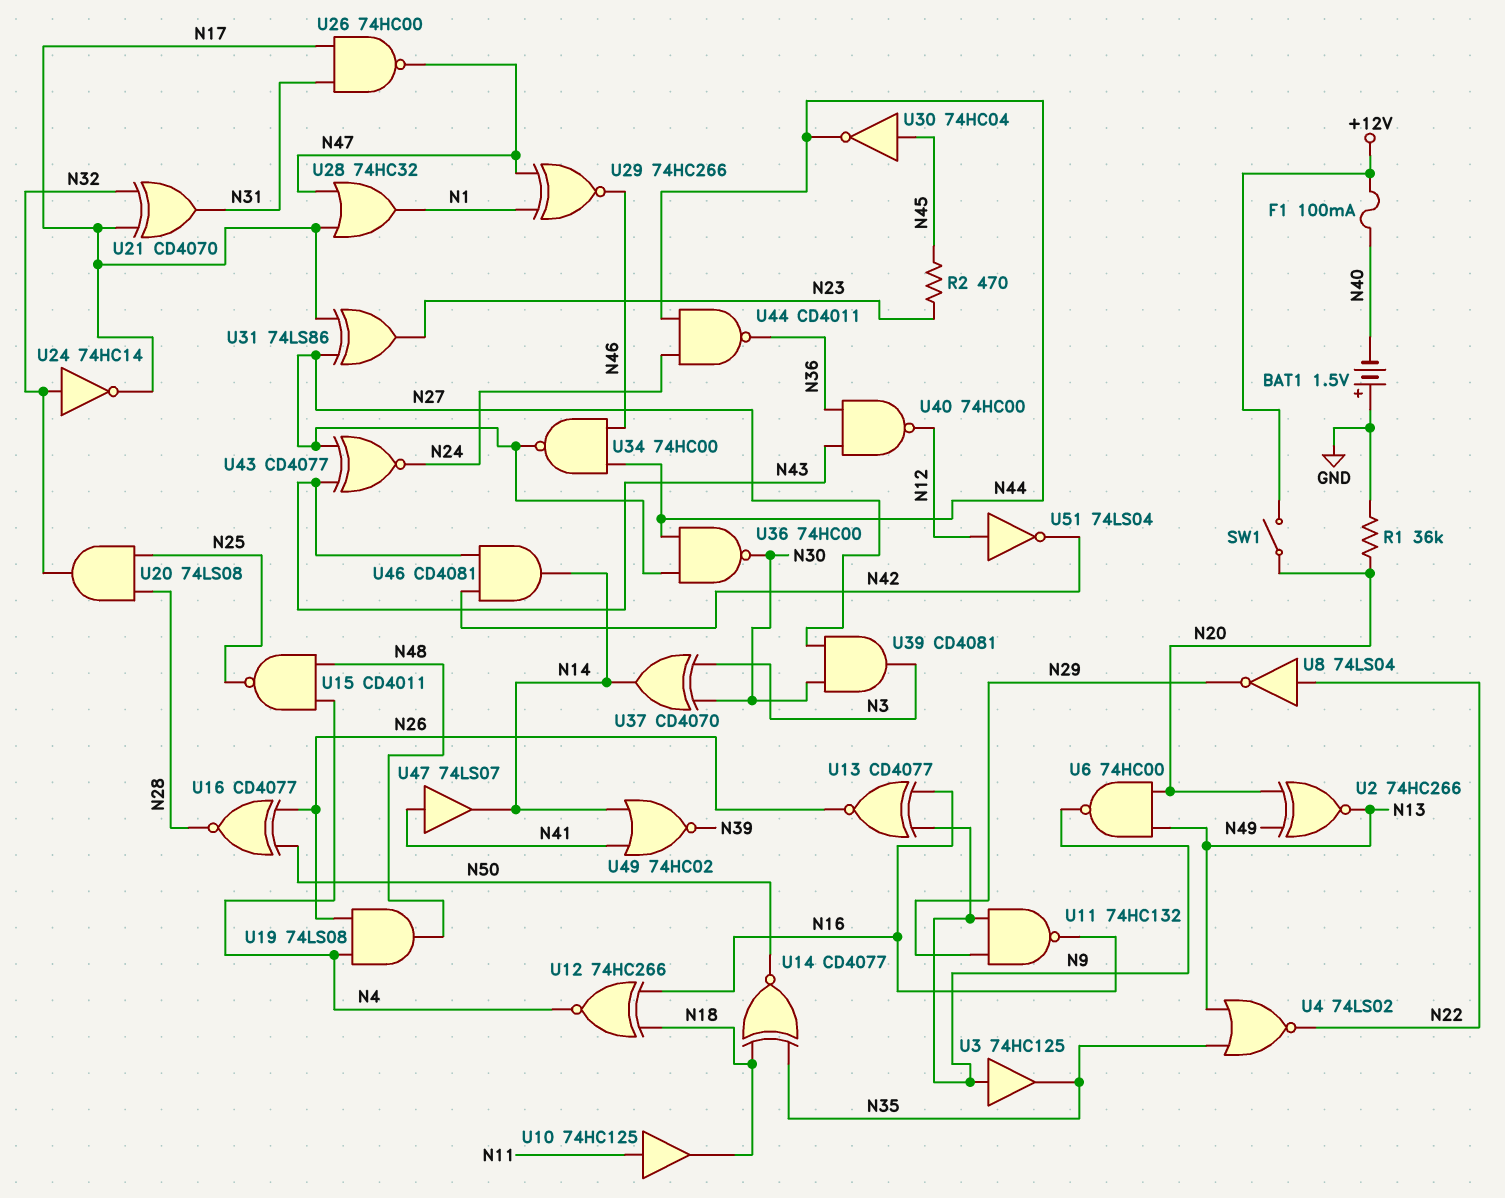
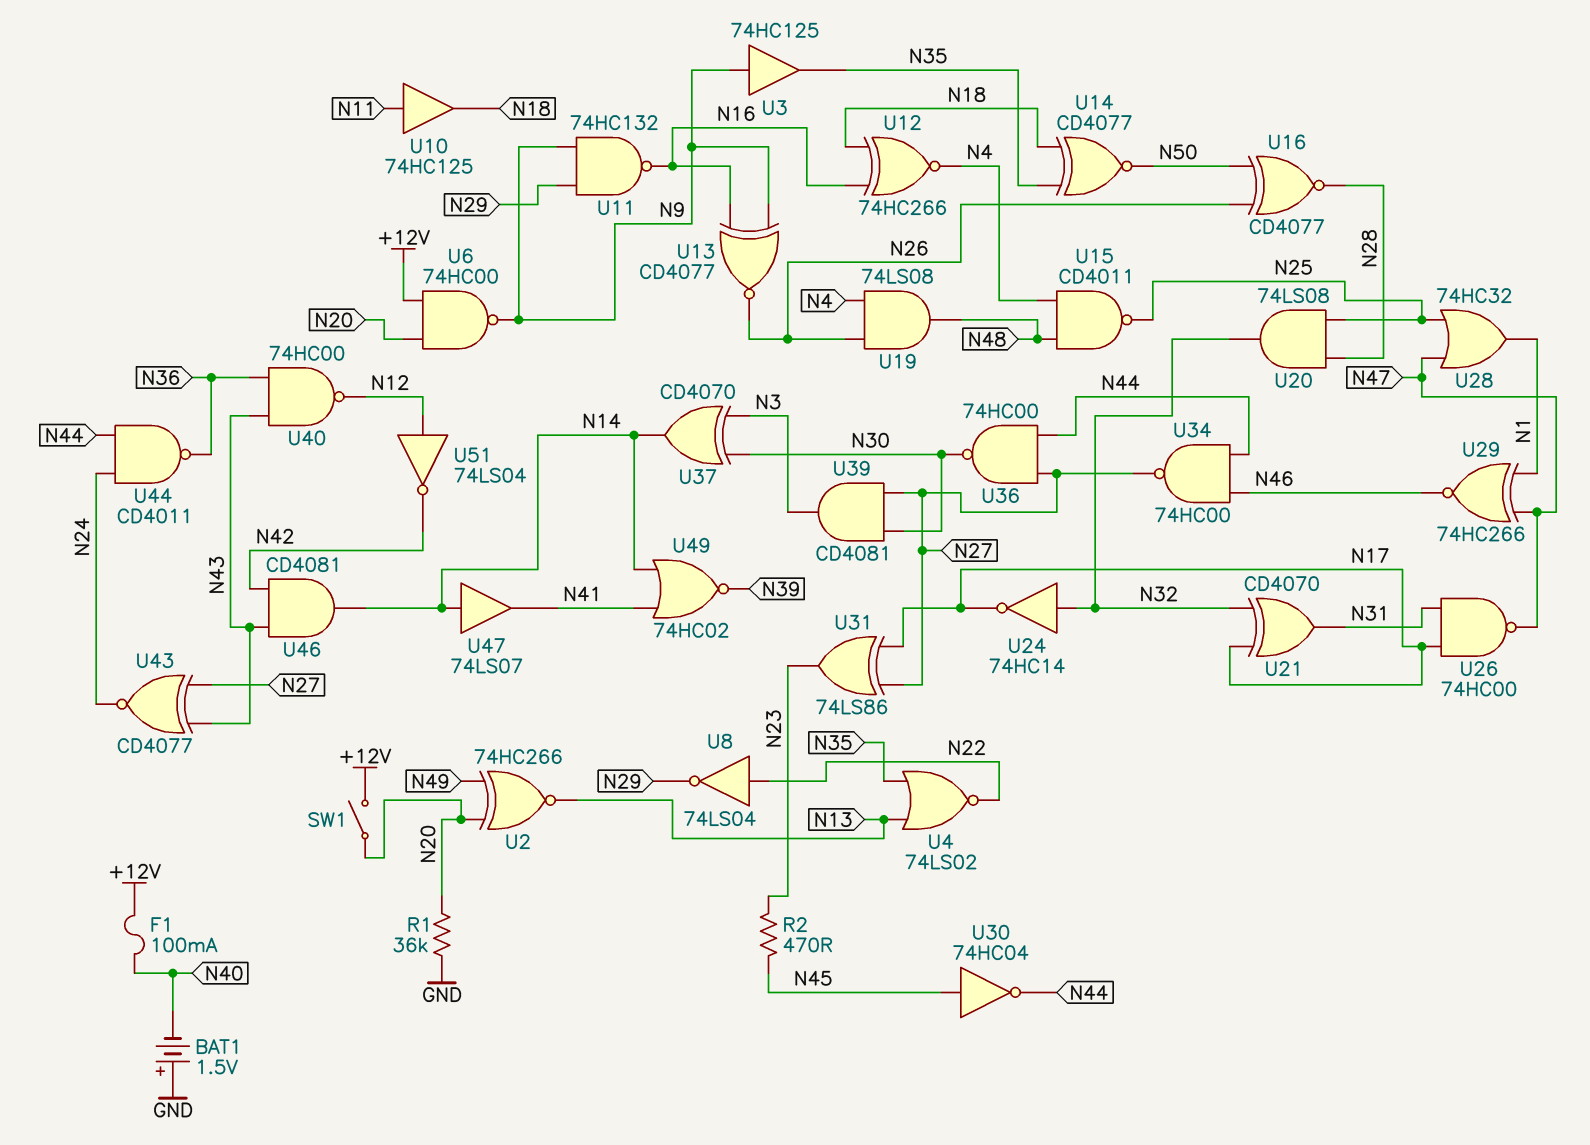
U6: NAND 74HC00 (in N13, in N20, out N9) -> NAND 74HC00 (in +12V, in N20, out N9)
U28: OR 74HC32 (in N17, in N47, out N1) -> OR 74HC32 (in N25, in N47, out N1)
U47: buffer 74LS07 (in N41, out N14) -> buffer 74LS07 (in N14, out N41)

